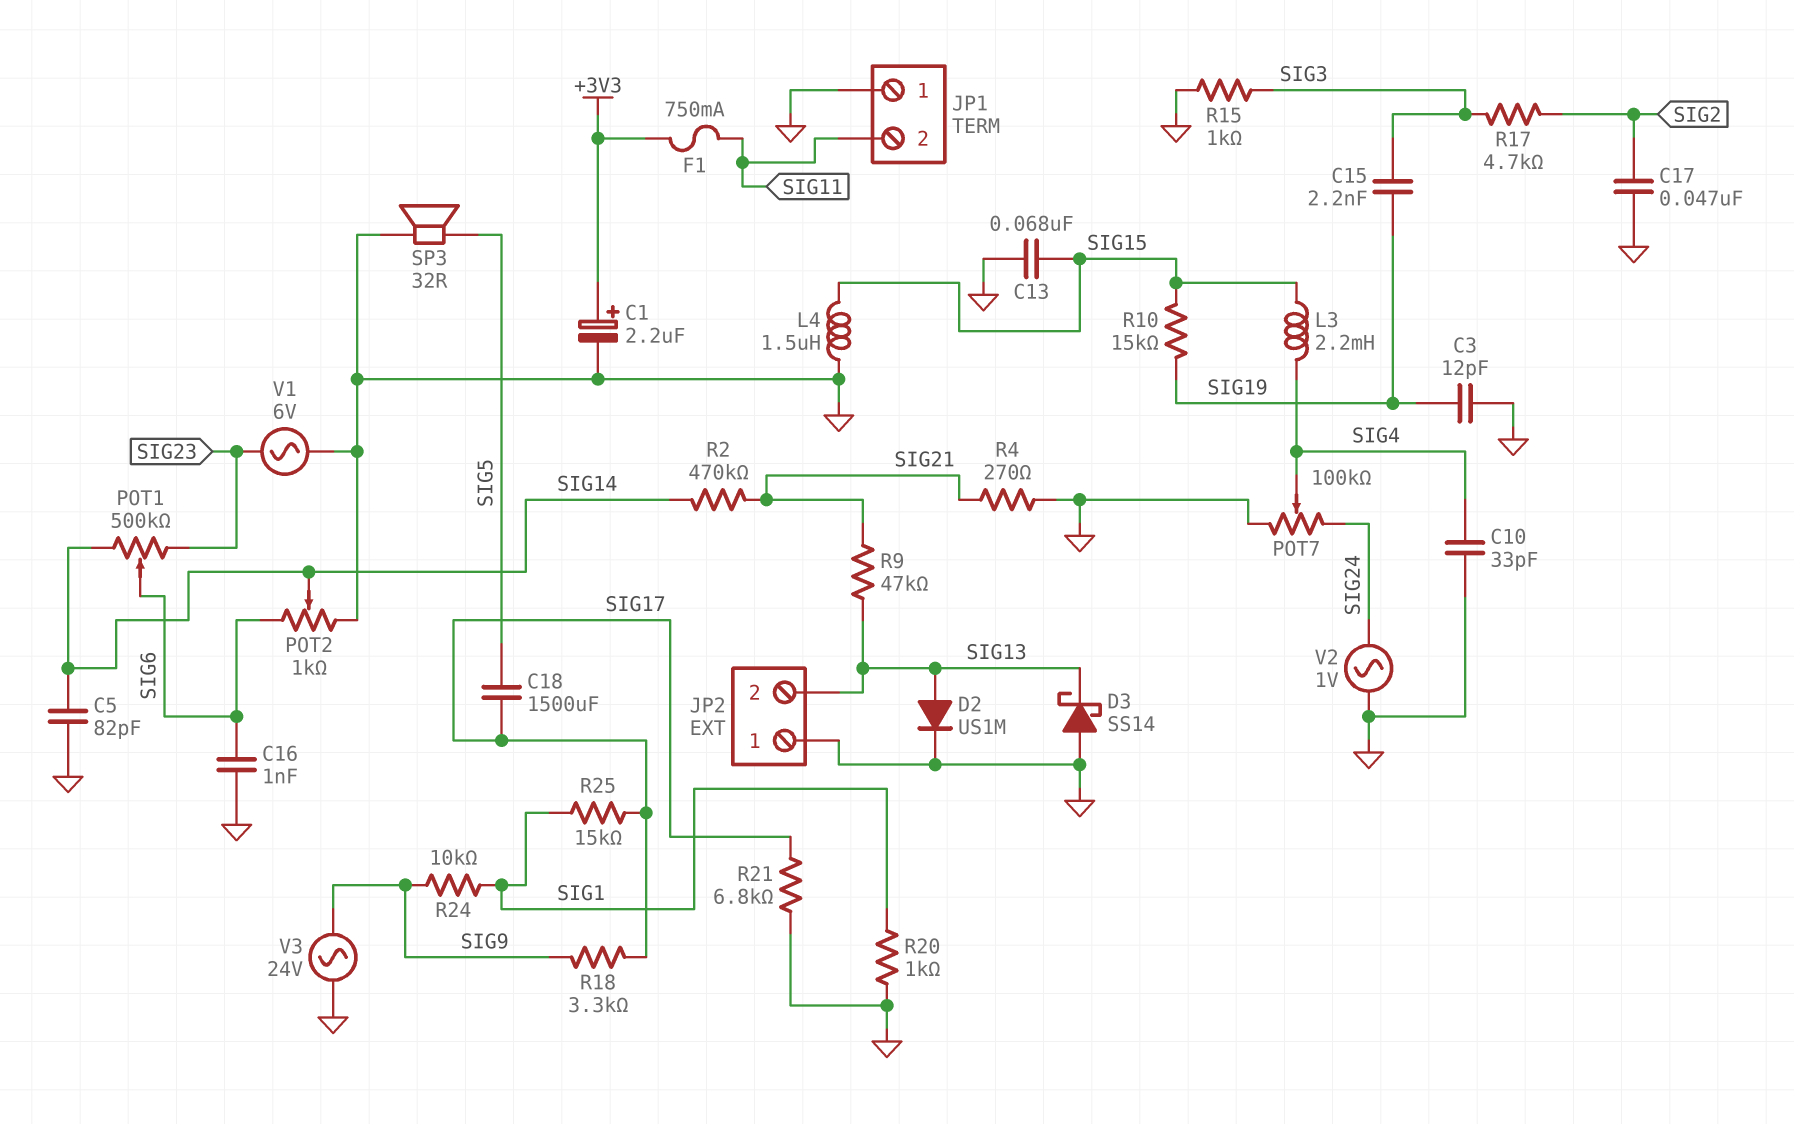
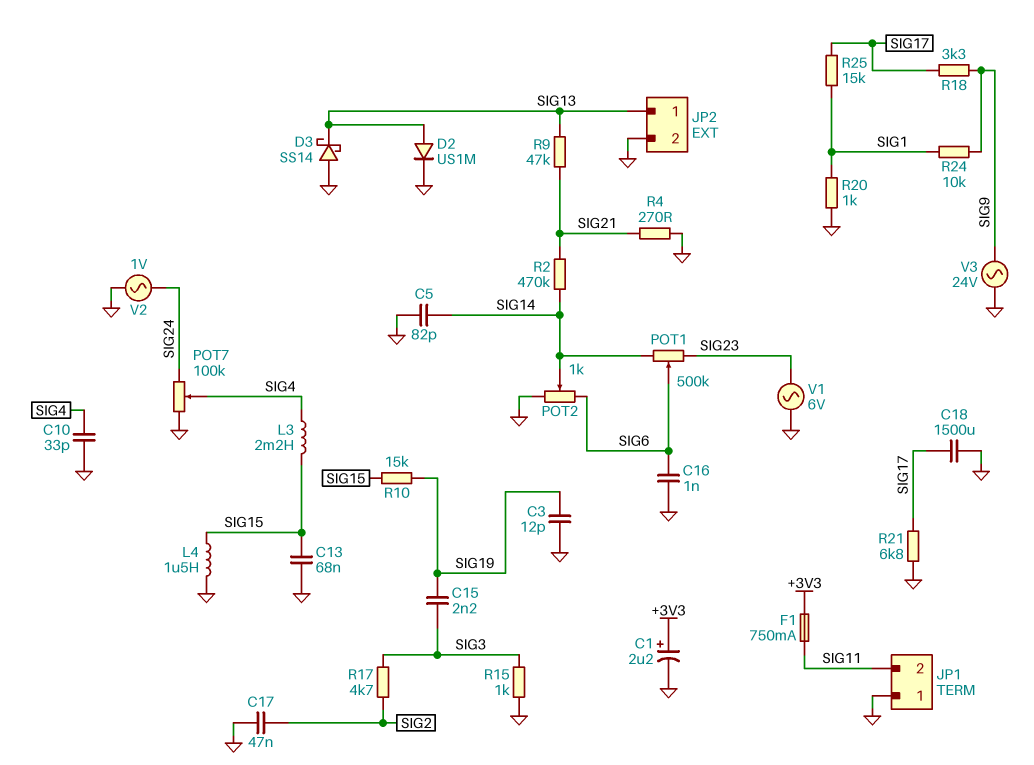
C18: 1500uF (SIG5, SIG17) -> 1500uF (GND, SIG17)
JP2 pin 1: GND -> SIG13
JP2 pin 2: SIG13 -> GND
SP3: speaker 32R (GND, SIG5) -> none

